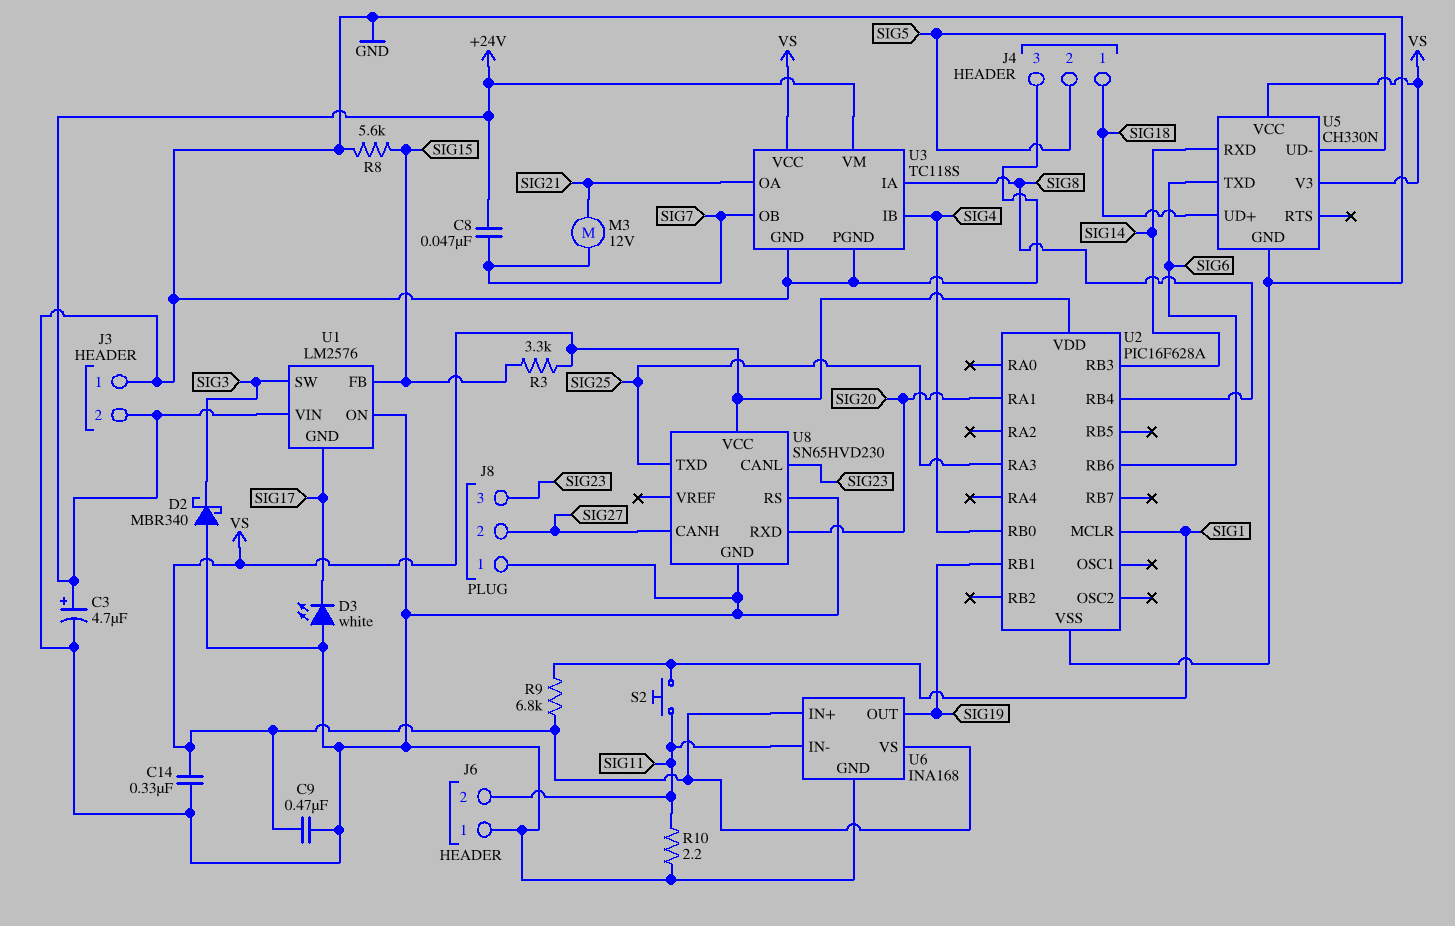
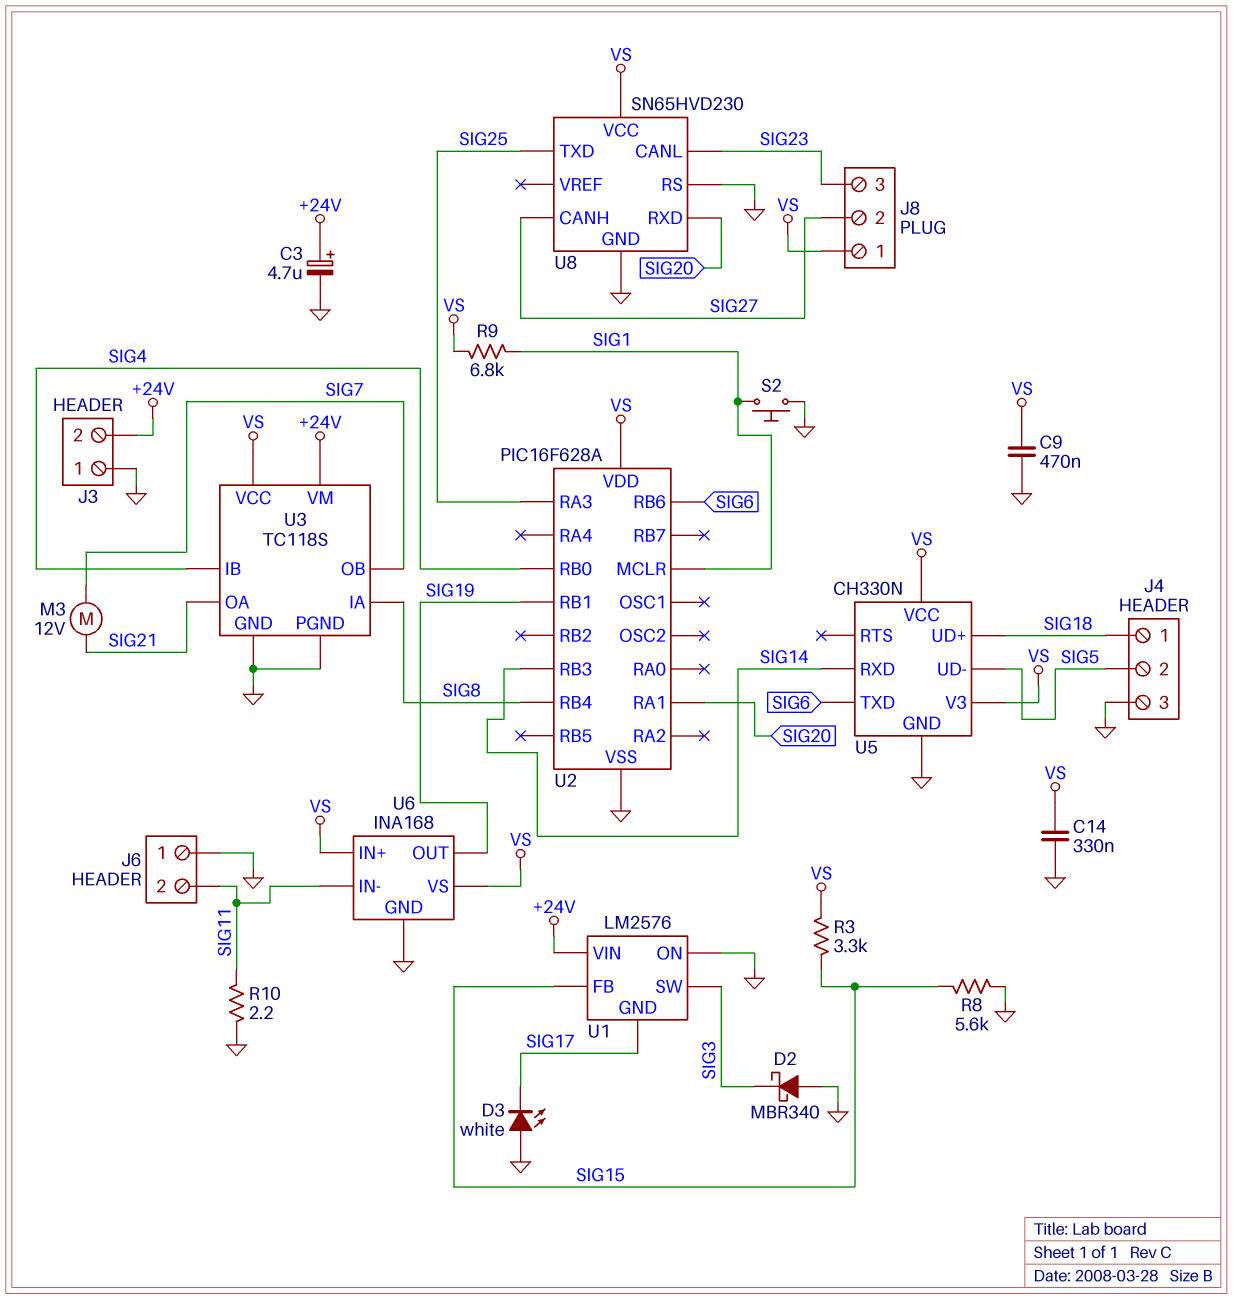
C8: 47nF (+24V, SIG7) -> none
J8 pin 1: GND -> VS
S2: button (SIG1, SIG11) -> button (GND, SIG1)

